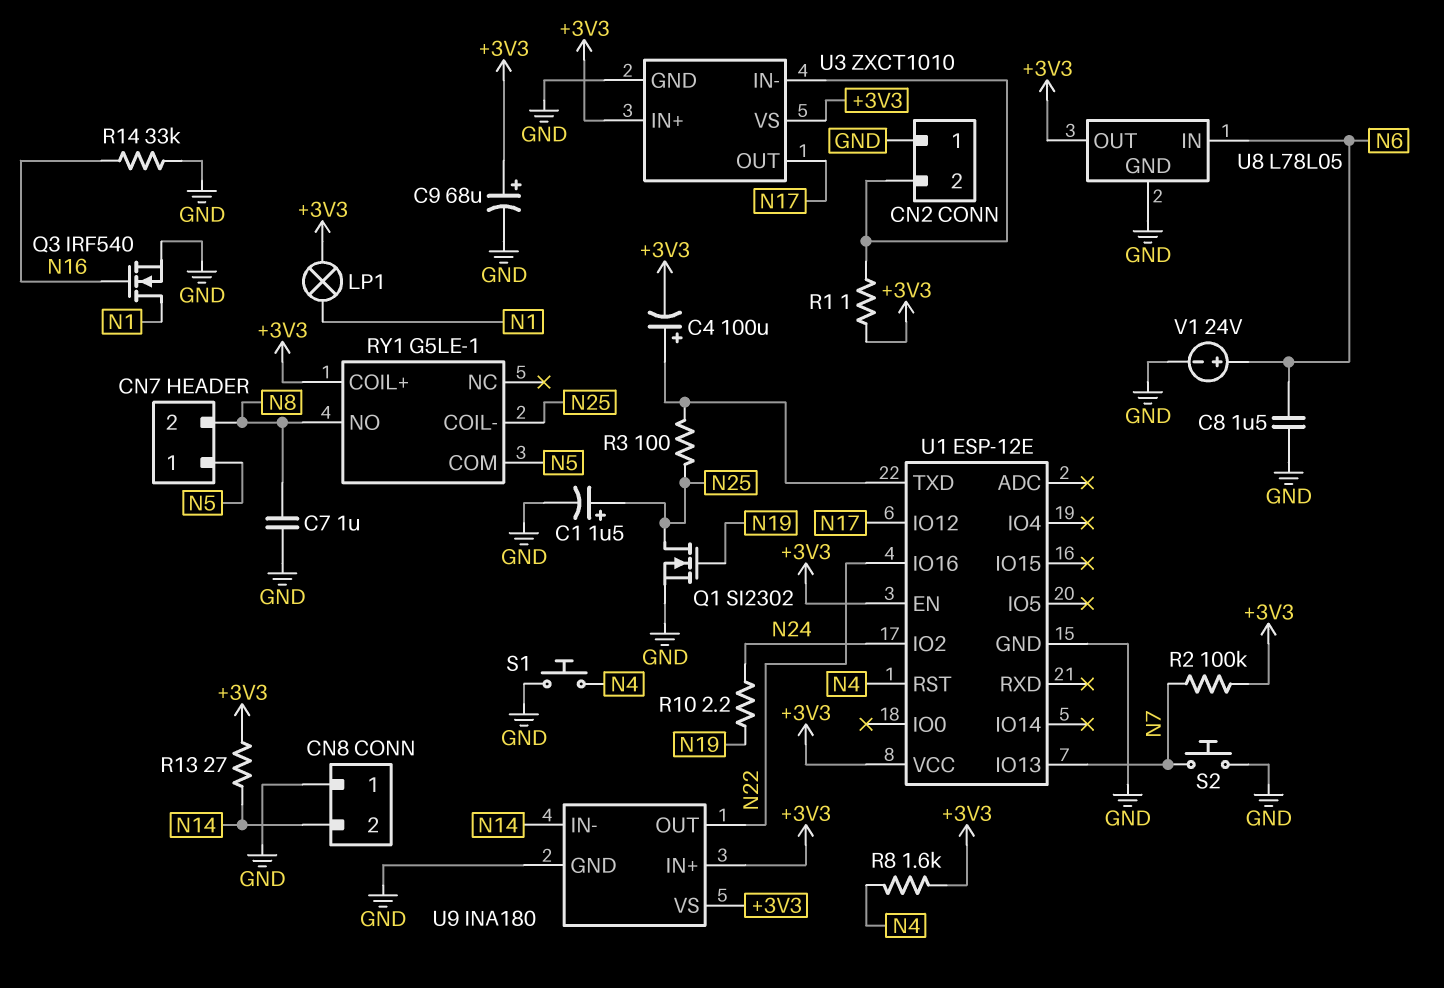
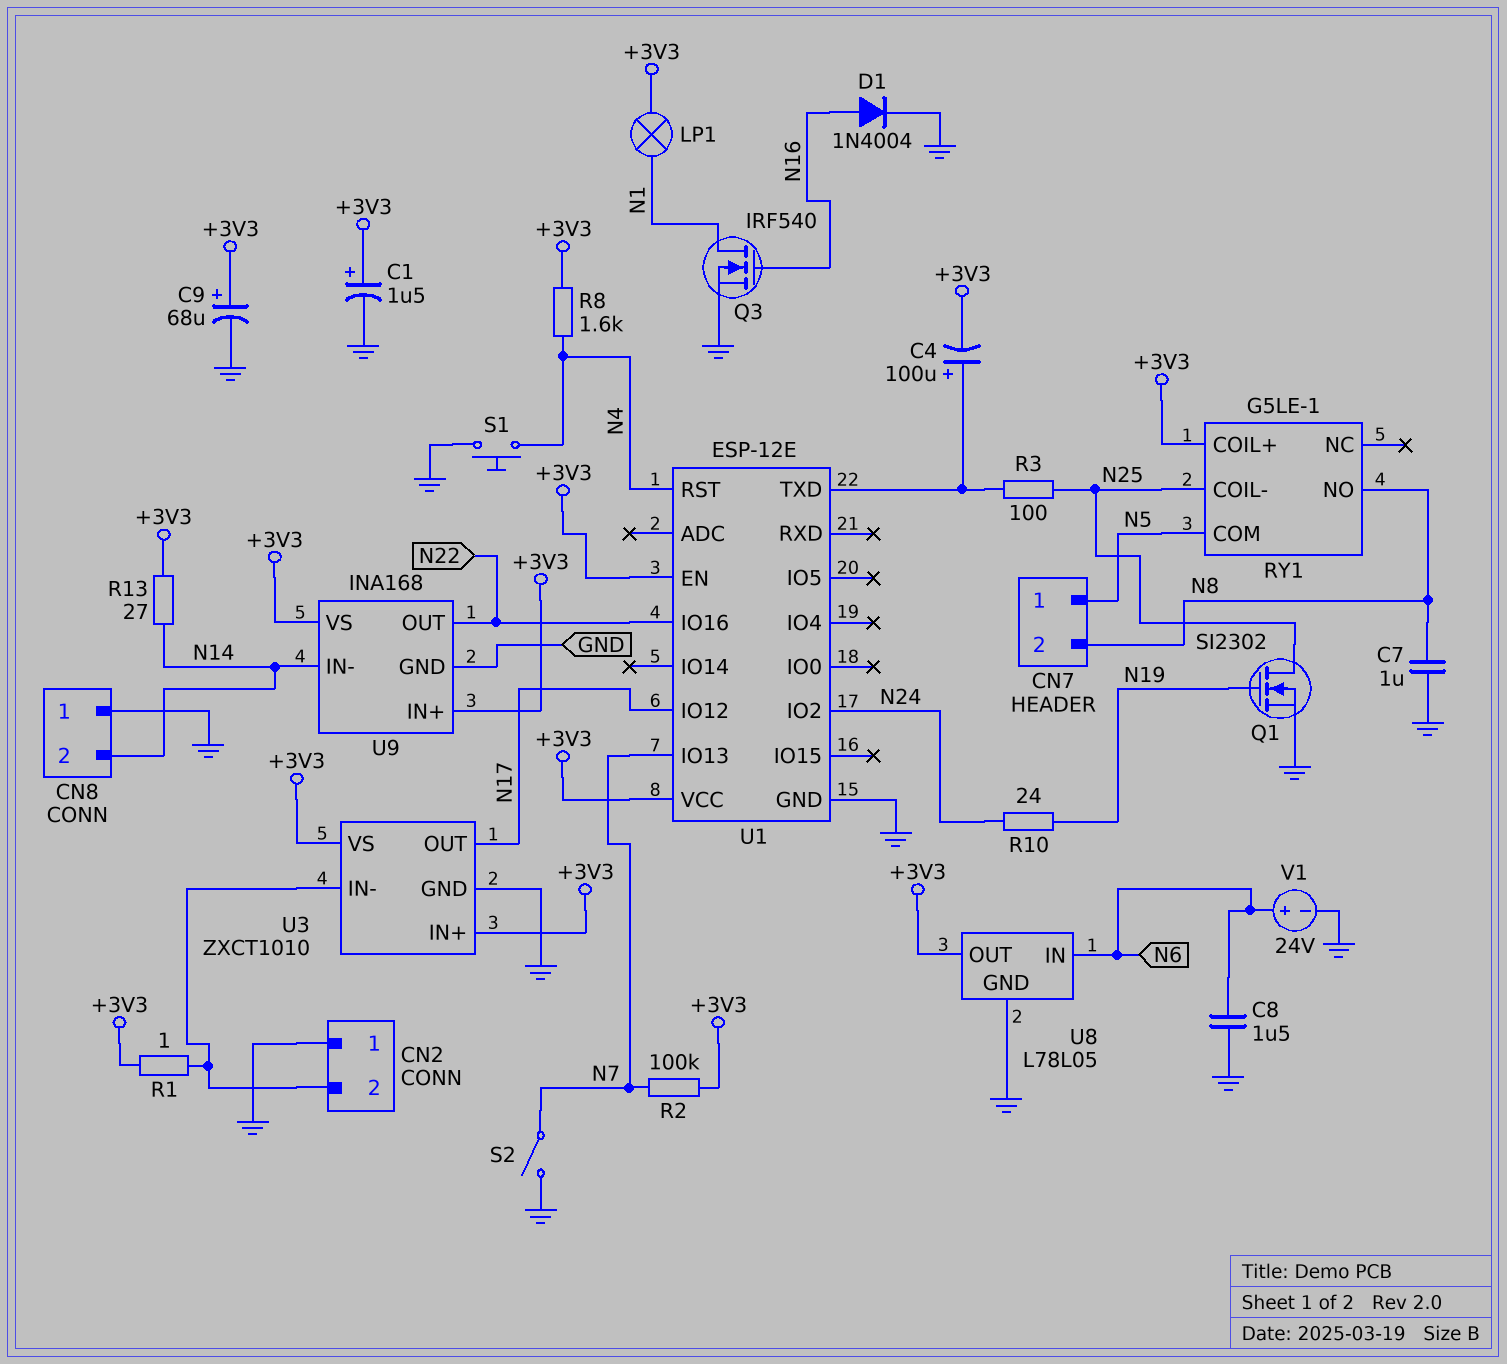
C1: 1.5uF (plus N25, minus GND) -> 1.5uF (plus +3V3, minus GND)
D1: none -> diode 1N4004 (A N16, K GND)
R10: 2.2 (N19, N24) -> 24 (N19, N24)
R14: 33k (GND, N16) -> none
S2: button (GND, N7) -> switch (GND, N7)
U9: INA180 -> INA168

